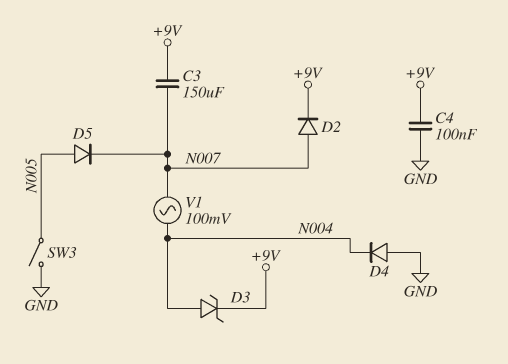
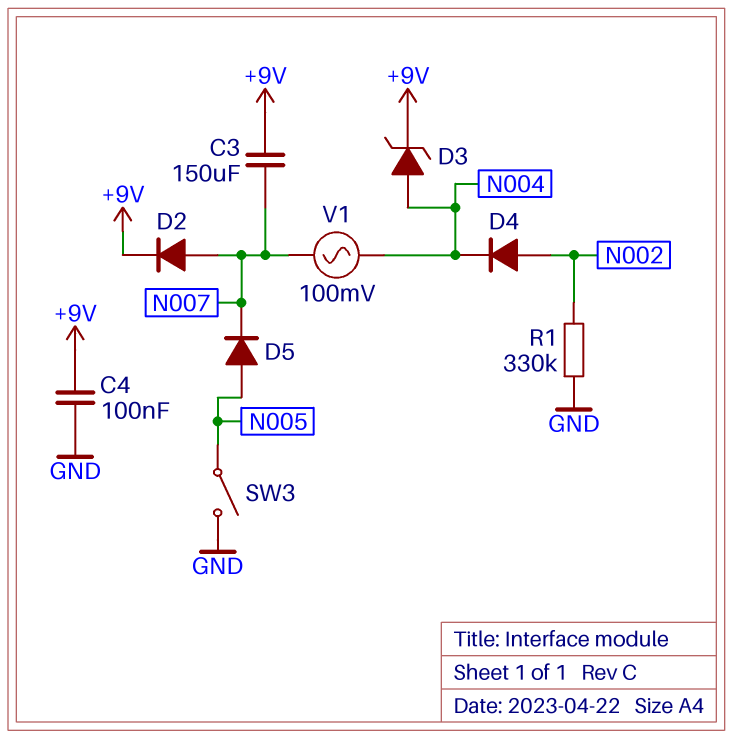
D4: diode (A GND, K N004) -> diode (A N002, K N004)
R1: none -> 330k (GND, N002)

